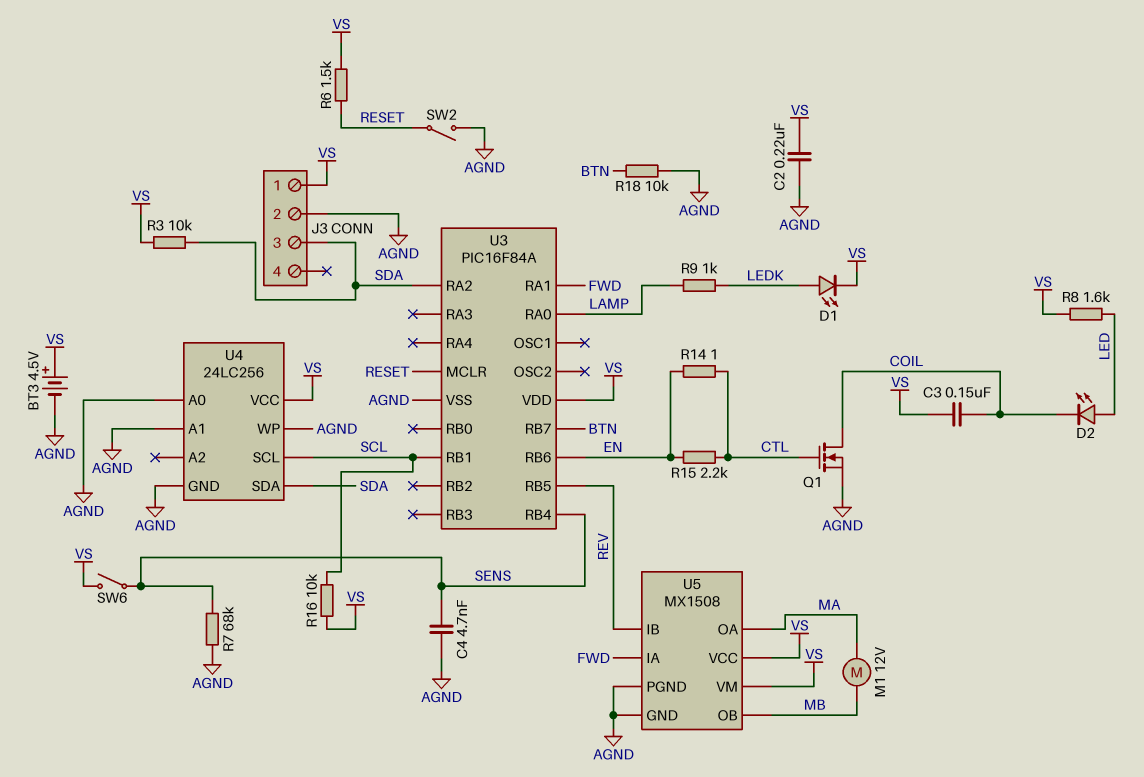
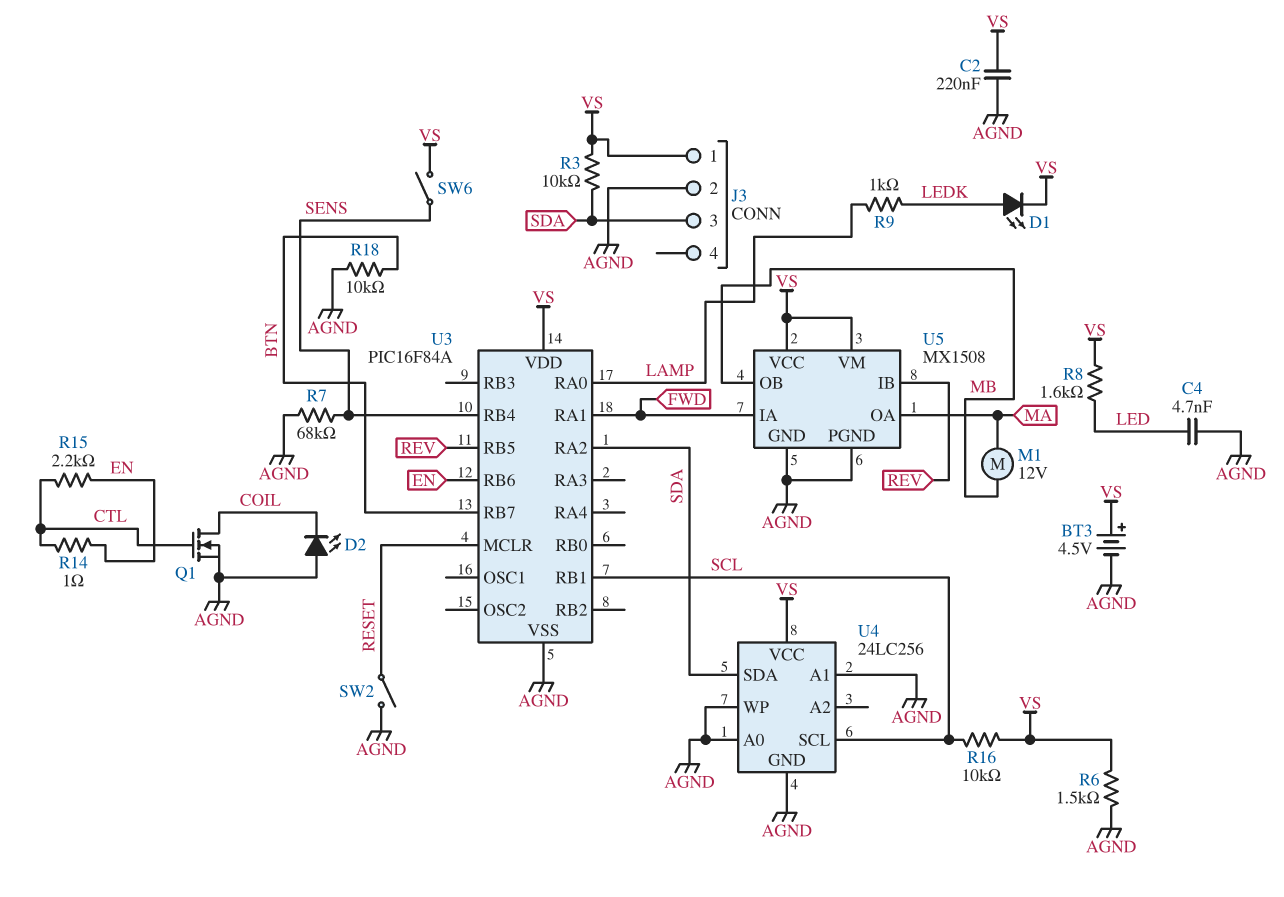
C3: 150nF (COIL, VS) -> none
C4: 4.7nF (AGND, SENS) -> 4.7nF (AGND, LED)
D2: LED (A LED, K COIL) -> LED (A AGND, K COIL)
R6: 1.5k (RESET, VS) -> 1.5k (AGND, VS)

